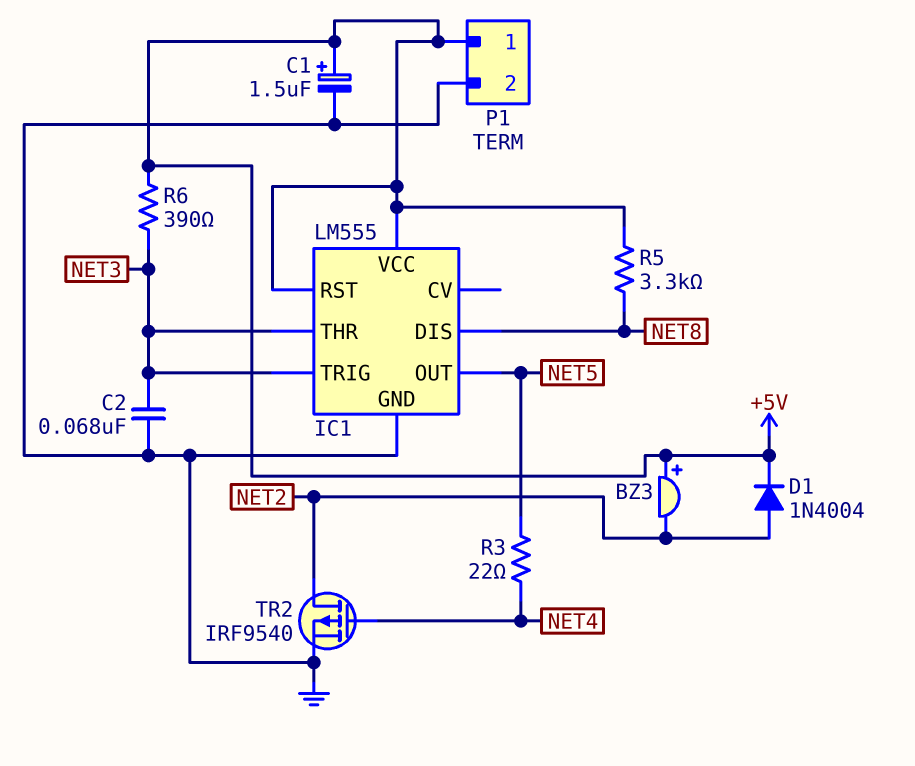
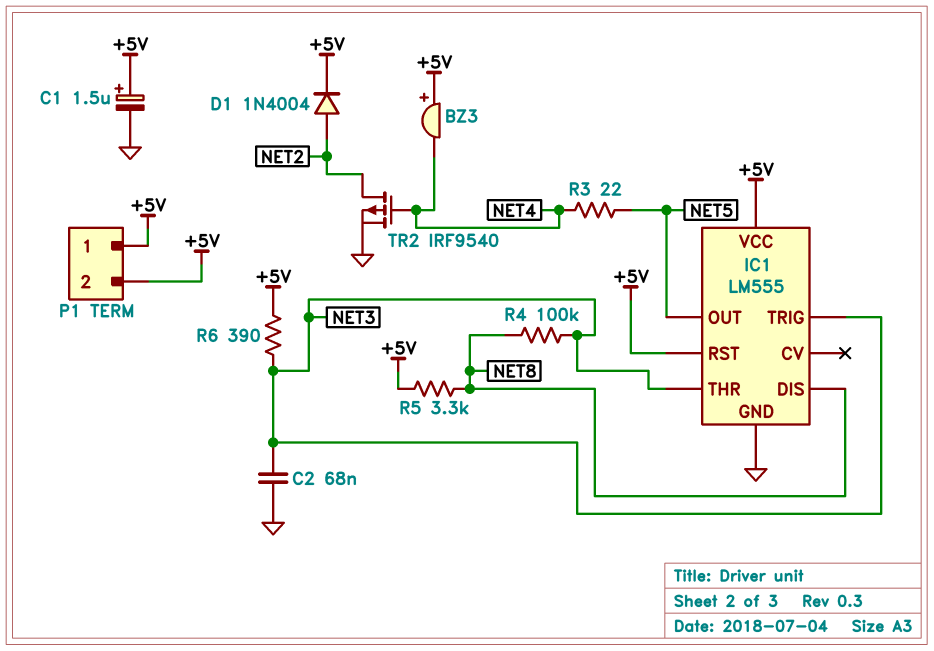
BZ3: buzzer (plus +5V, minus NET2) -> buzzer (plus +5V, minus NET4)
P1 pin 2: GND -> +5V
R4: none -> 100k (NET3, NET8)

